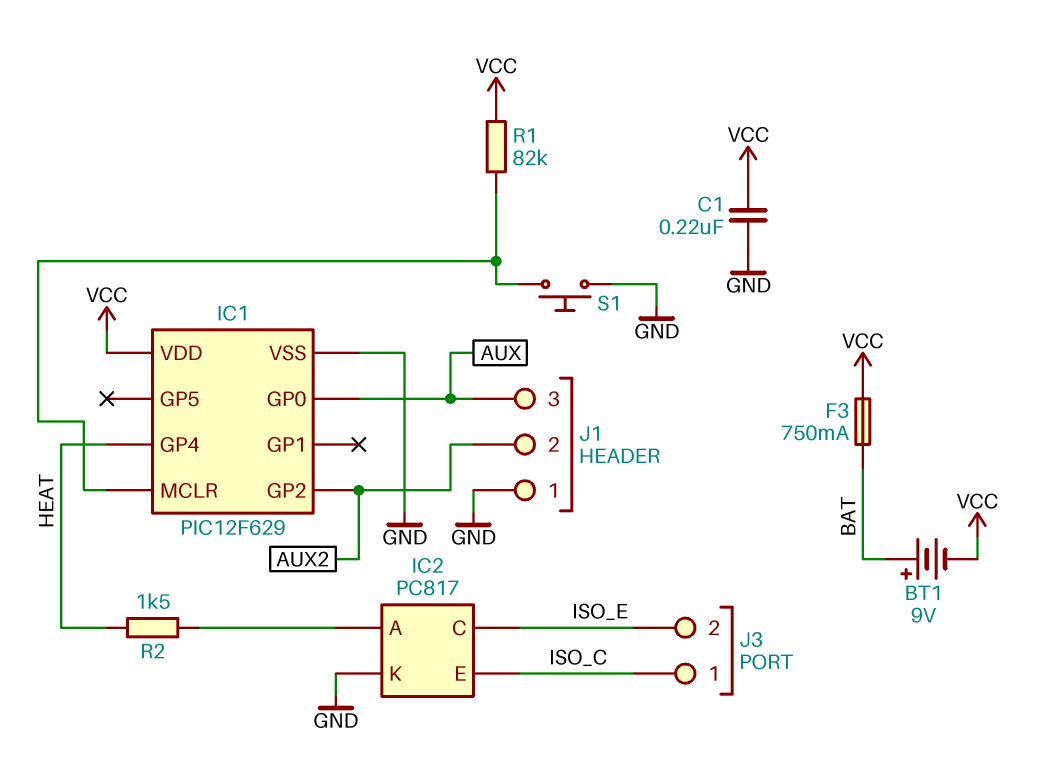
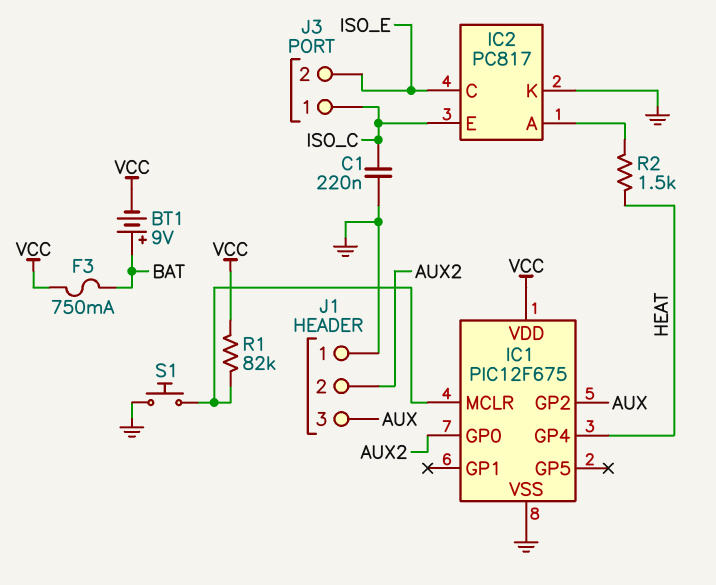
C1: 220nF (GND, VCC) -> 220nF (GND, ISO_C)
IC1: PIC12F629 -> PIC12F675
IC1 pin GP0: AUX -> AUX2
IC1 pin GP2: AUX2 -> AUX

